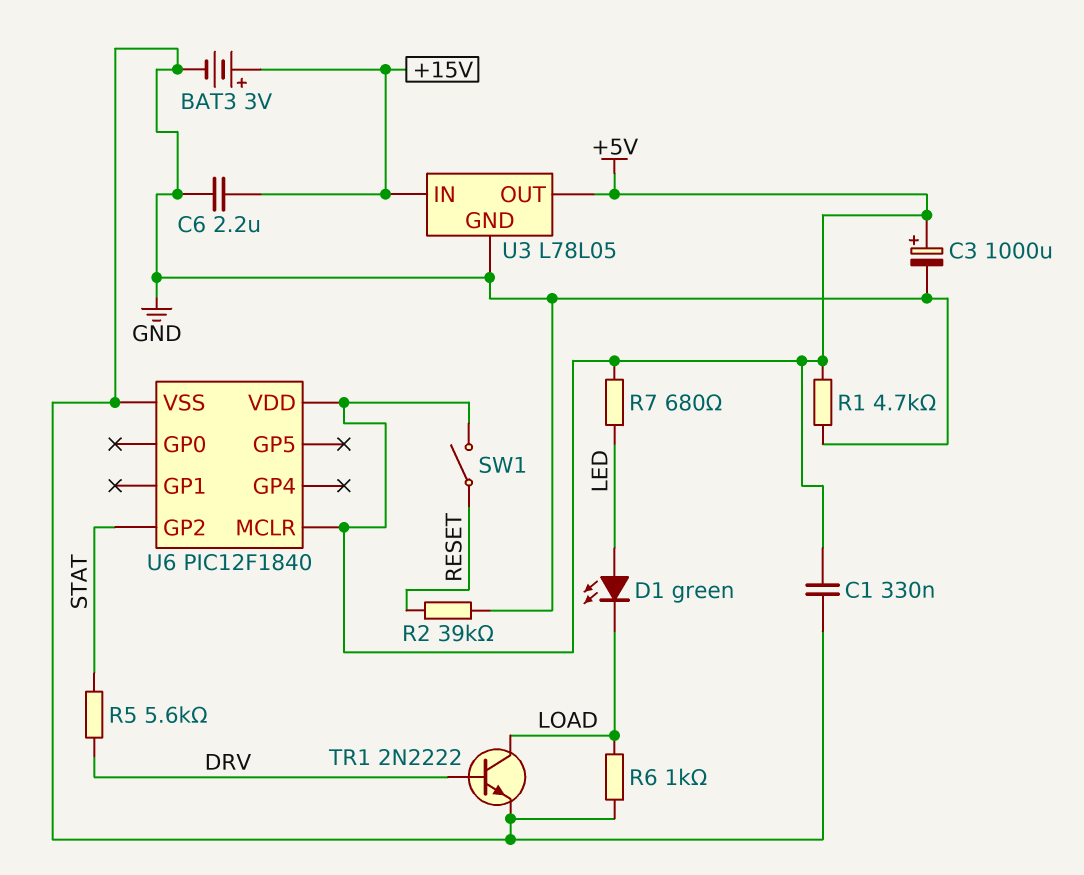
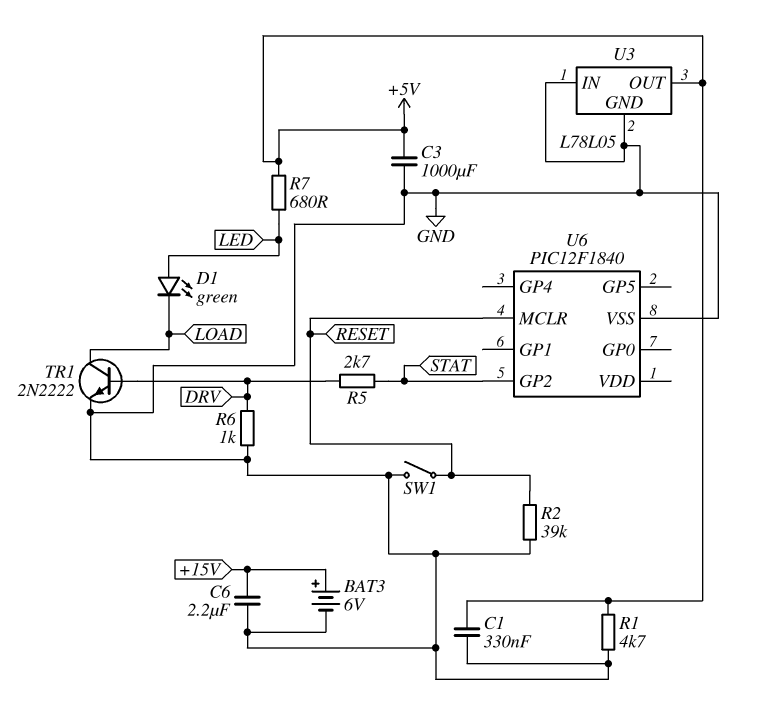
BAT3: 3V (plus +15V, minus GND) -> 6V (plus +15V, minus GND)
C3: 1000uF (plus +5V, minus GND) -> 1000uF (+5V, GND)
R5: 5.6k (DRV, STAT) -> 2.7k (DRV, STAT)
R6: 1k (GND, LOAD) -> 1k (DRV, GND)
SW1: switch (+5V, RESET) -> switch (GND, RESET)
U3 pin IN: +15V -> GND
U6 pin MCLR: +5V -> RESET
U6 pin VDD: +5V -> none

